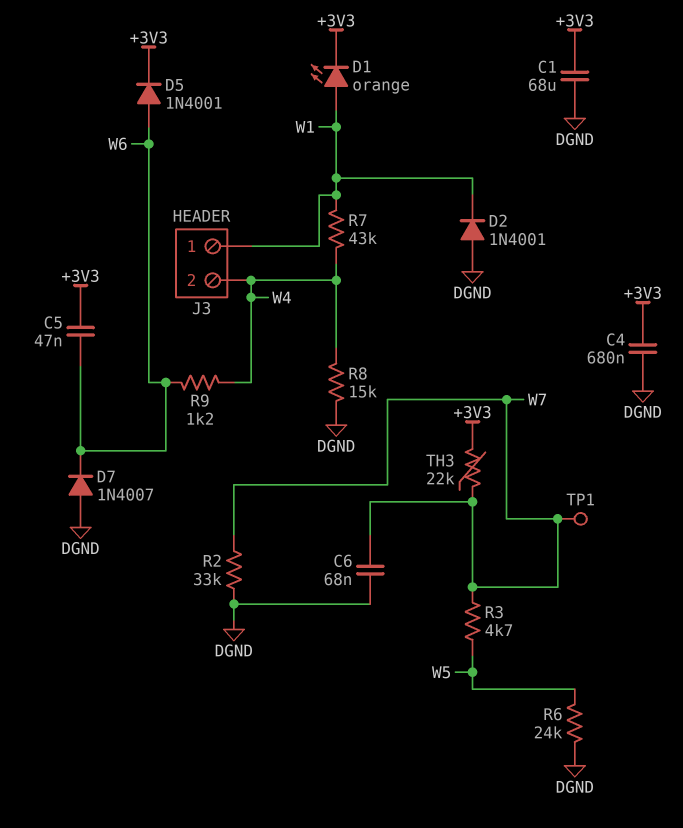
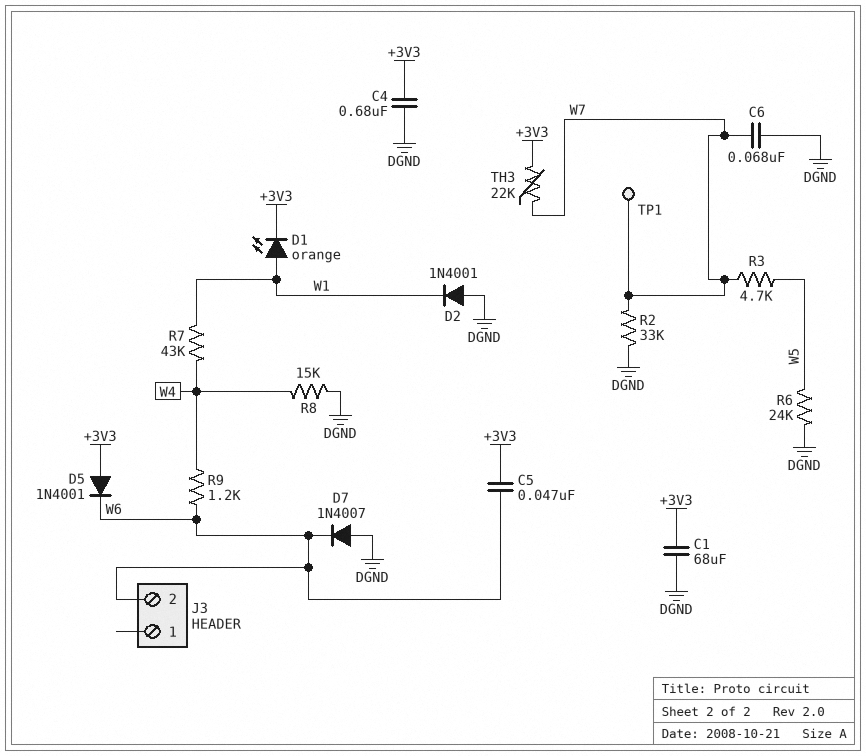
D5: diode 1N4001 (A W6, K +3V3) -> diode 1N4001 (A +3V3, K W6)
J3 pin 1: W1 -> none
J3 pin 2: W4 -> W6

